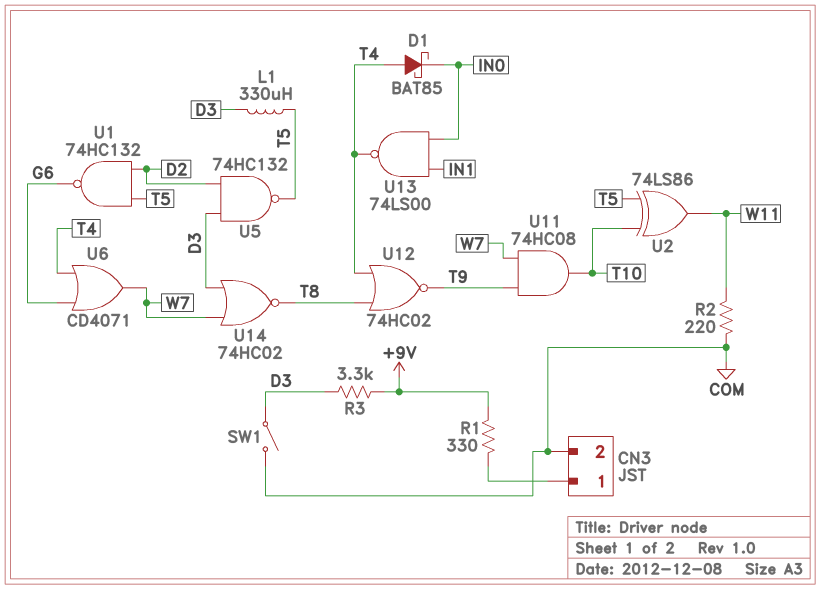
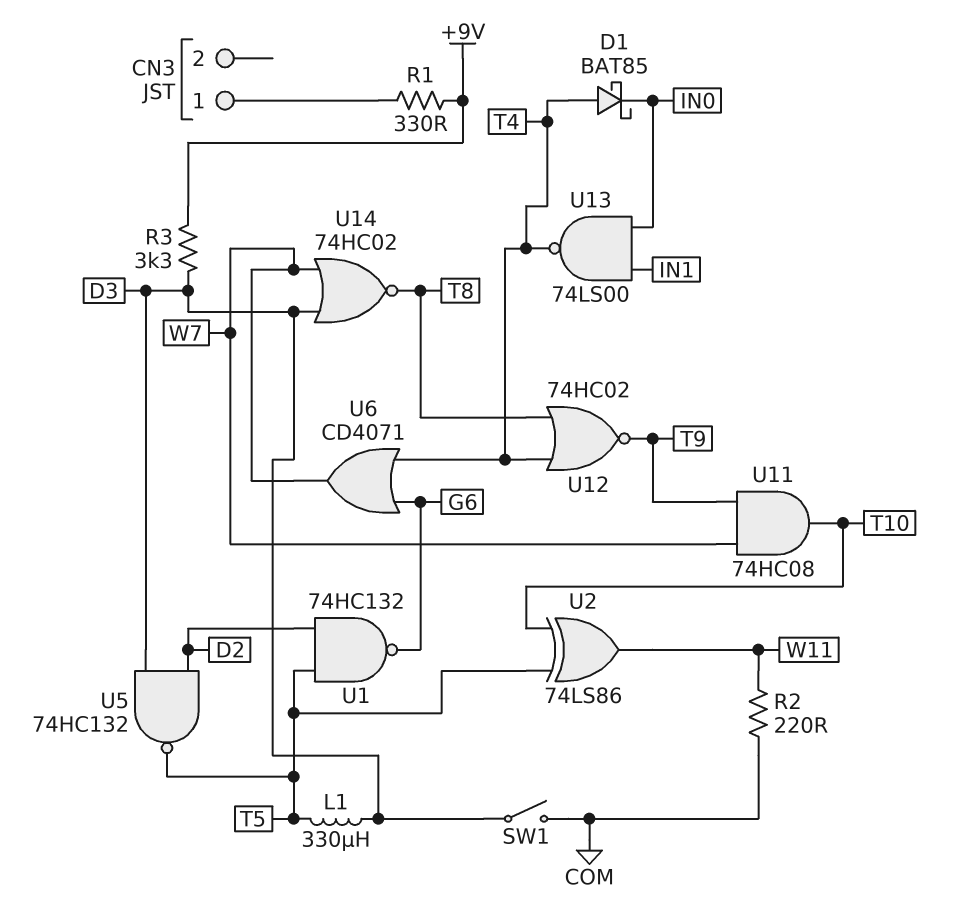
CN3 pin 2: COM -> none

